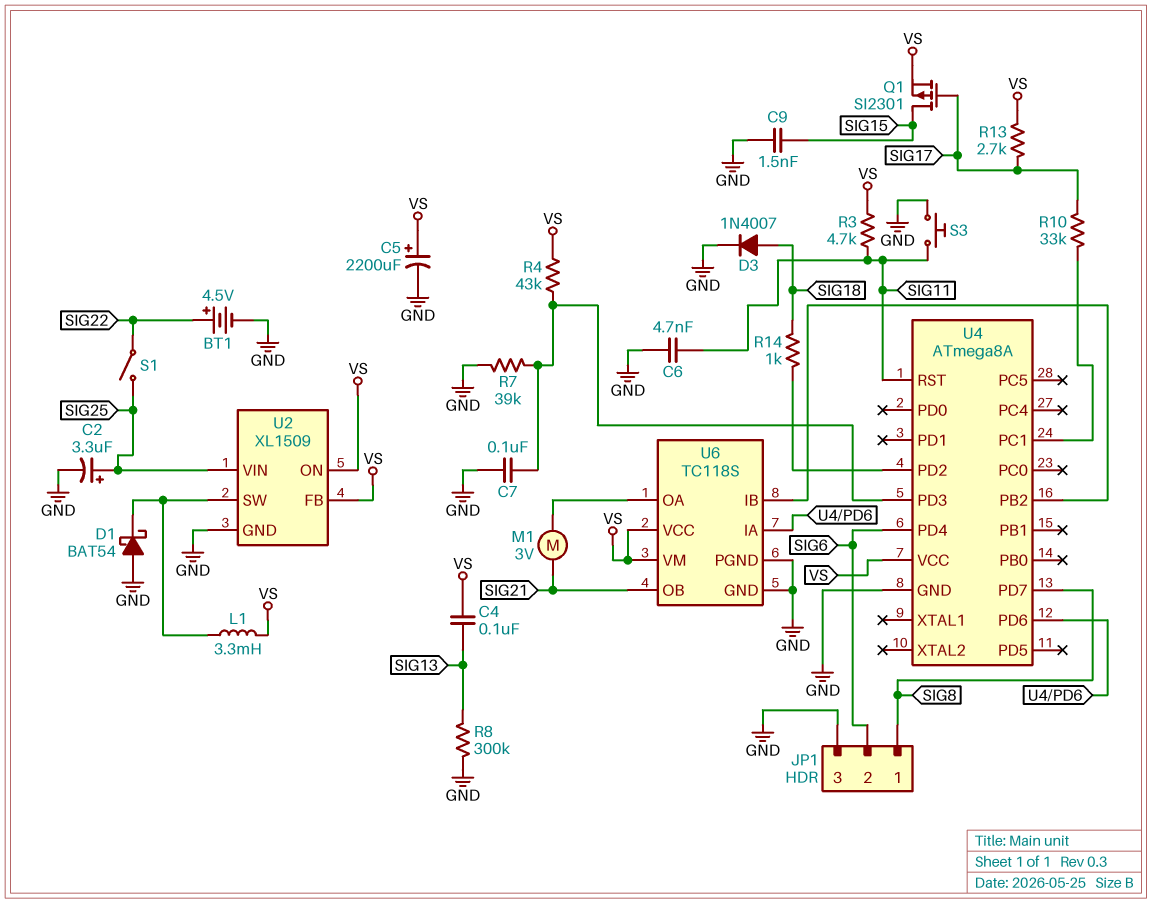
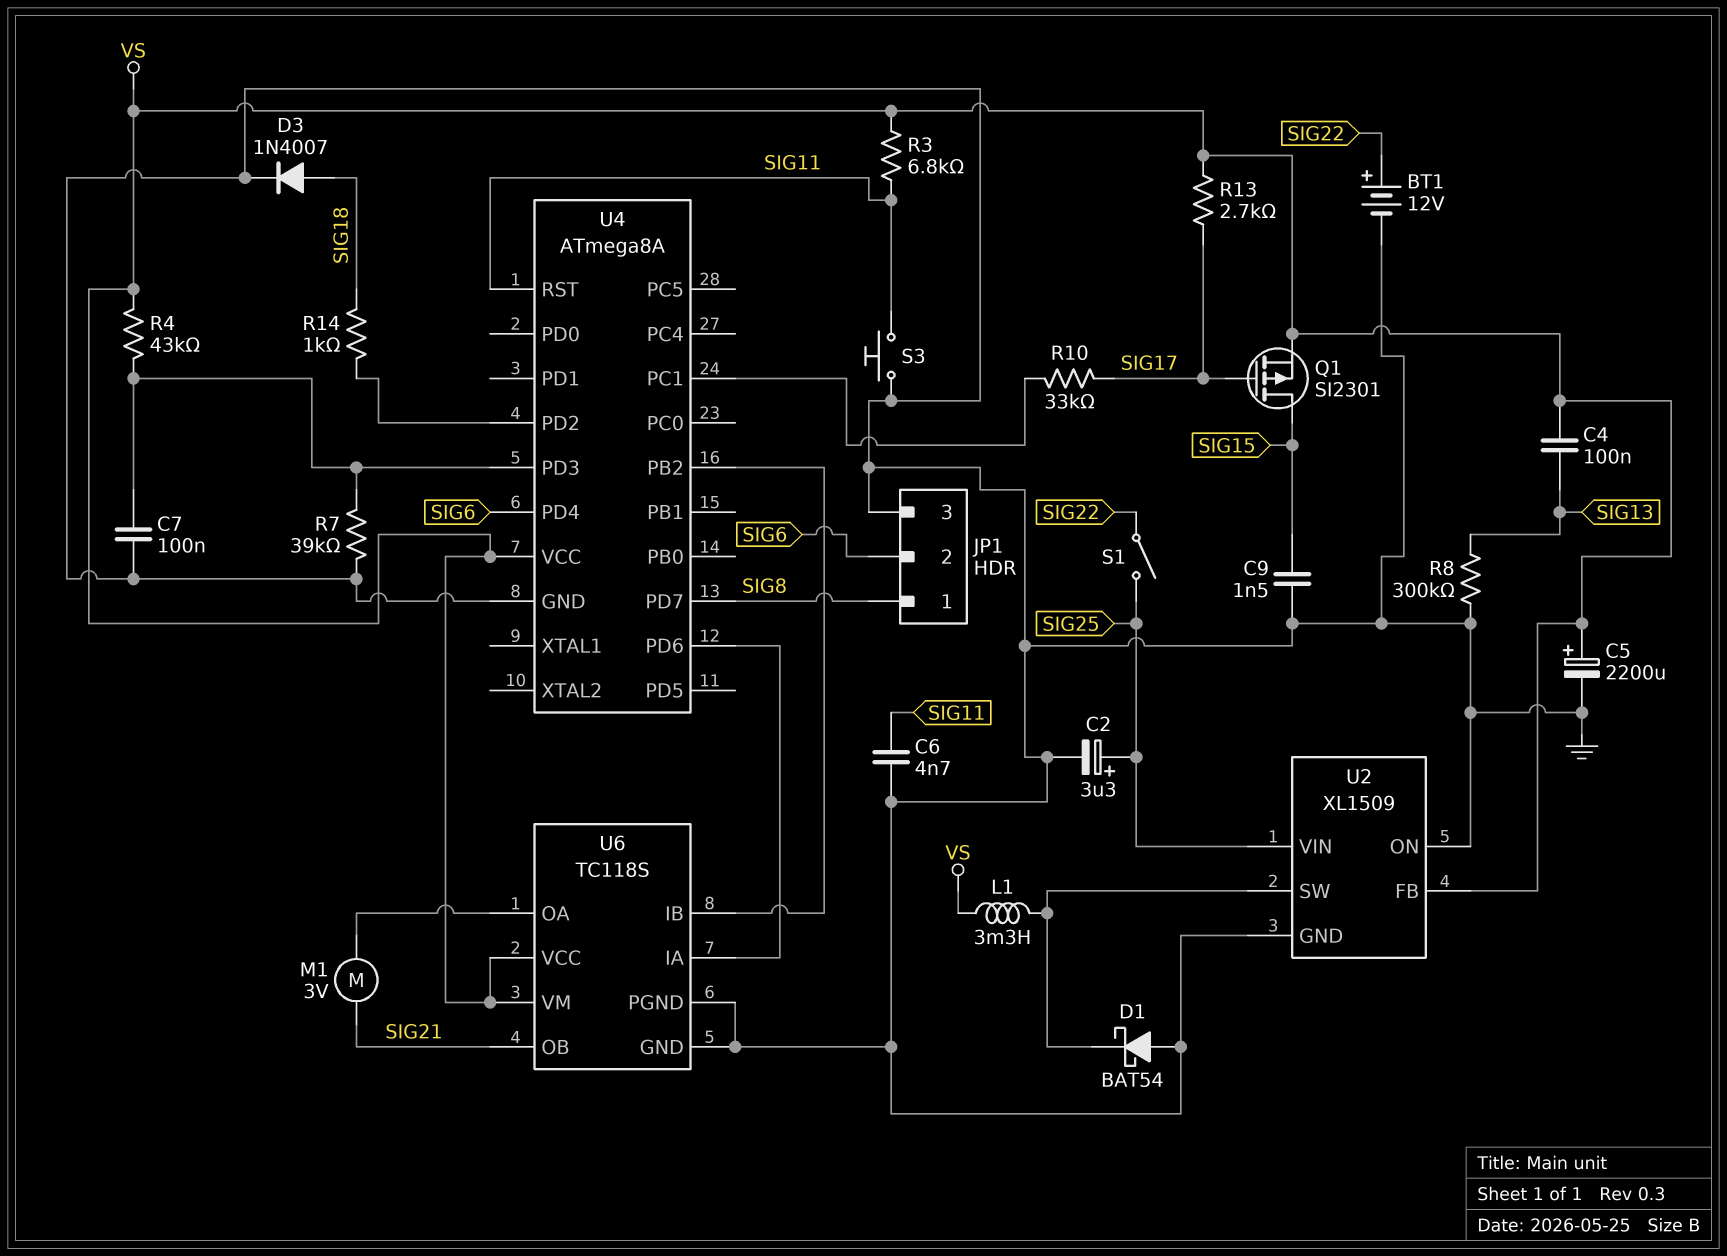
BT1: 4.5V (plus SIG22, minus GND) -> 12V (plus SIG22, minus GND)
R3: 4.7k (SIG11, VS) -> 6.8k (SIG11, VS)
U2 pin ON: VS -> GND

